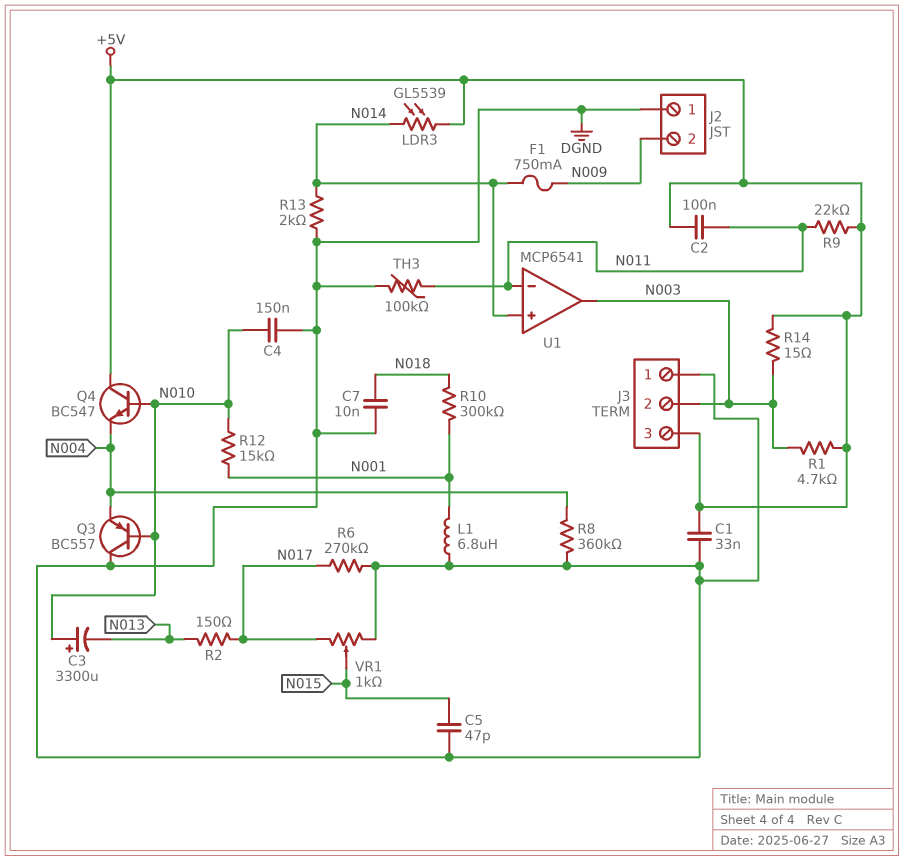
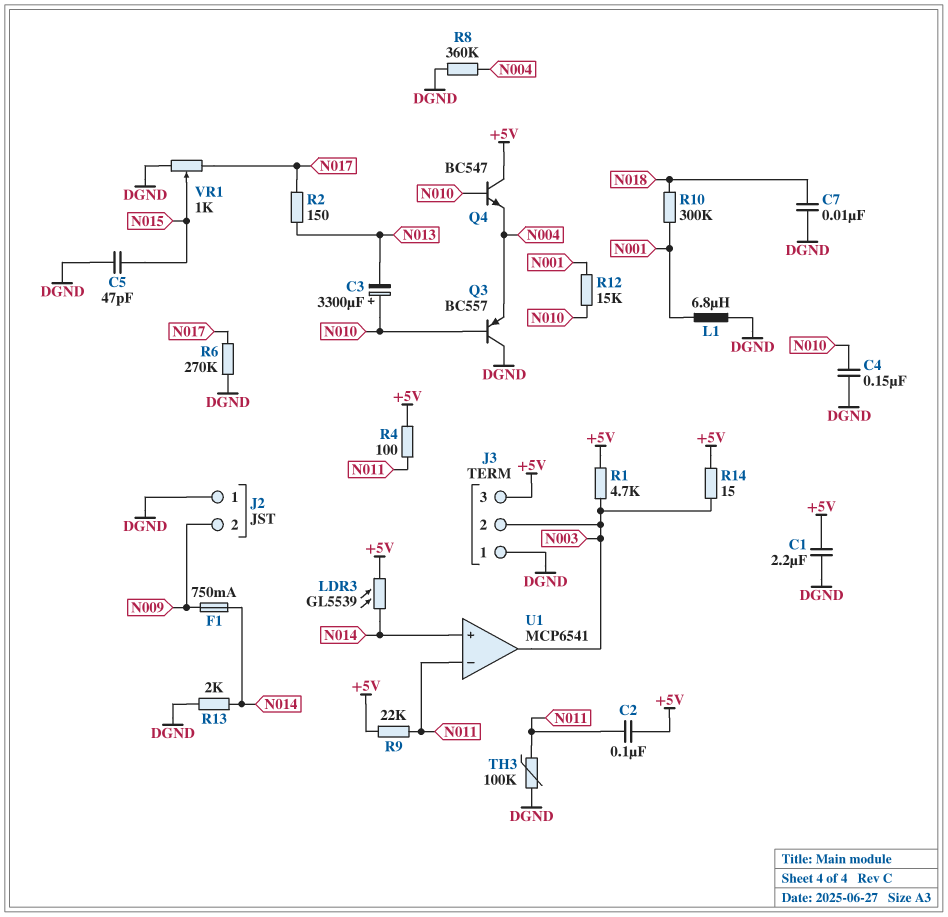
C1: 33nF (+5V, DGND) -> 2.2uF (+5V, DGND)
R4: none -> 100 (+5V, N011)

